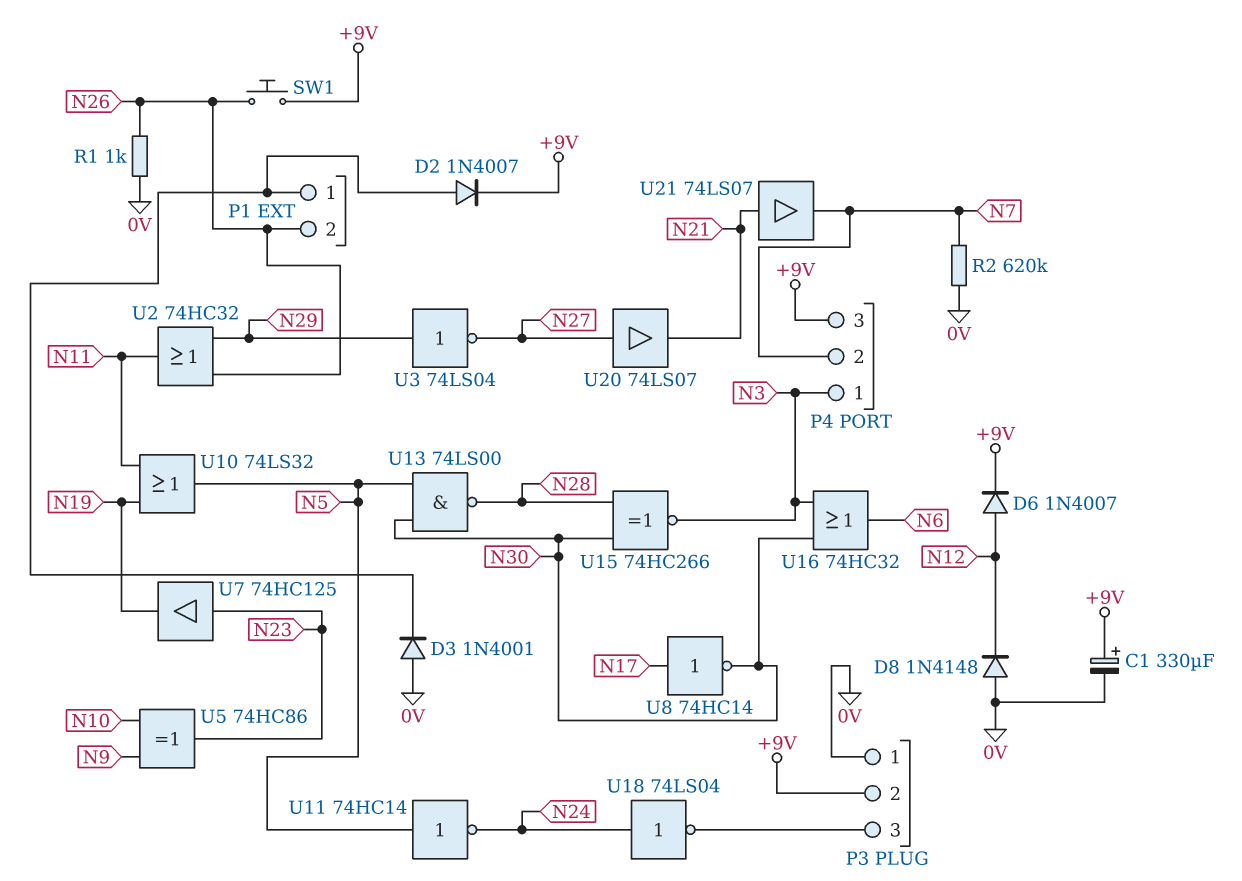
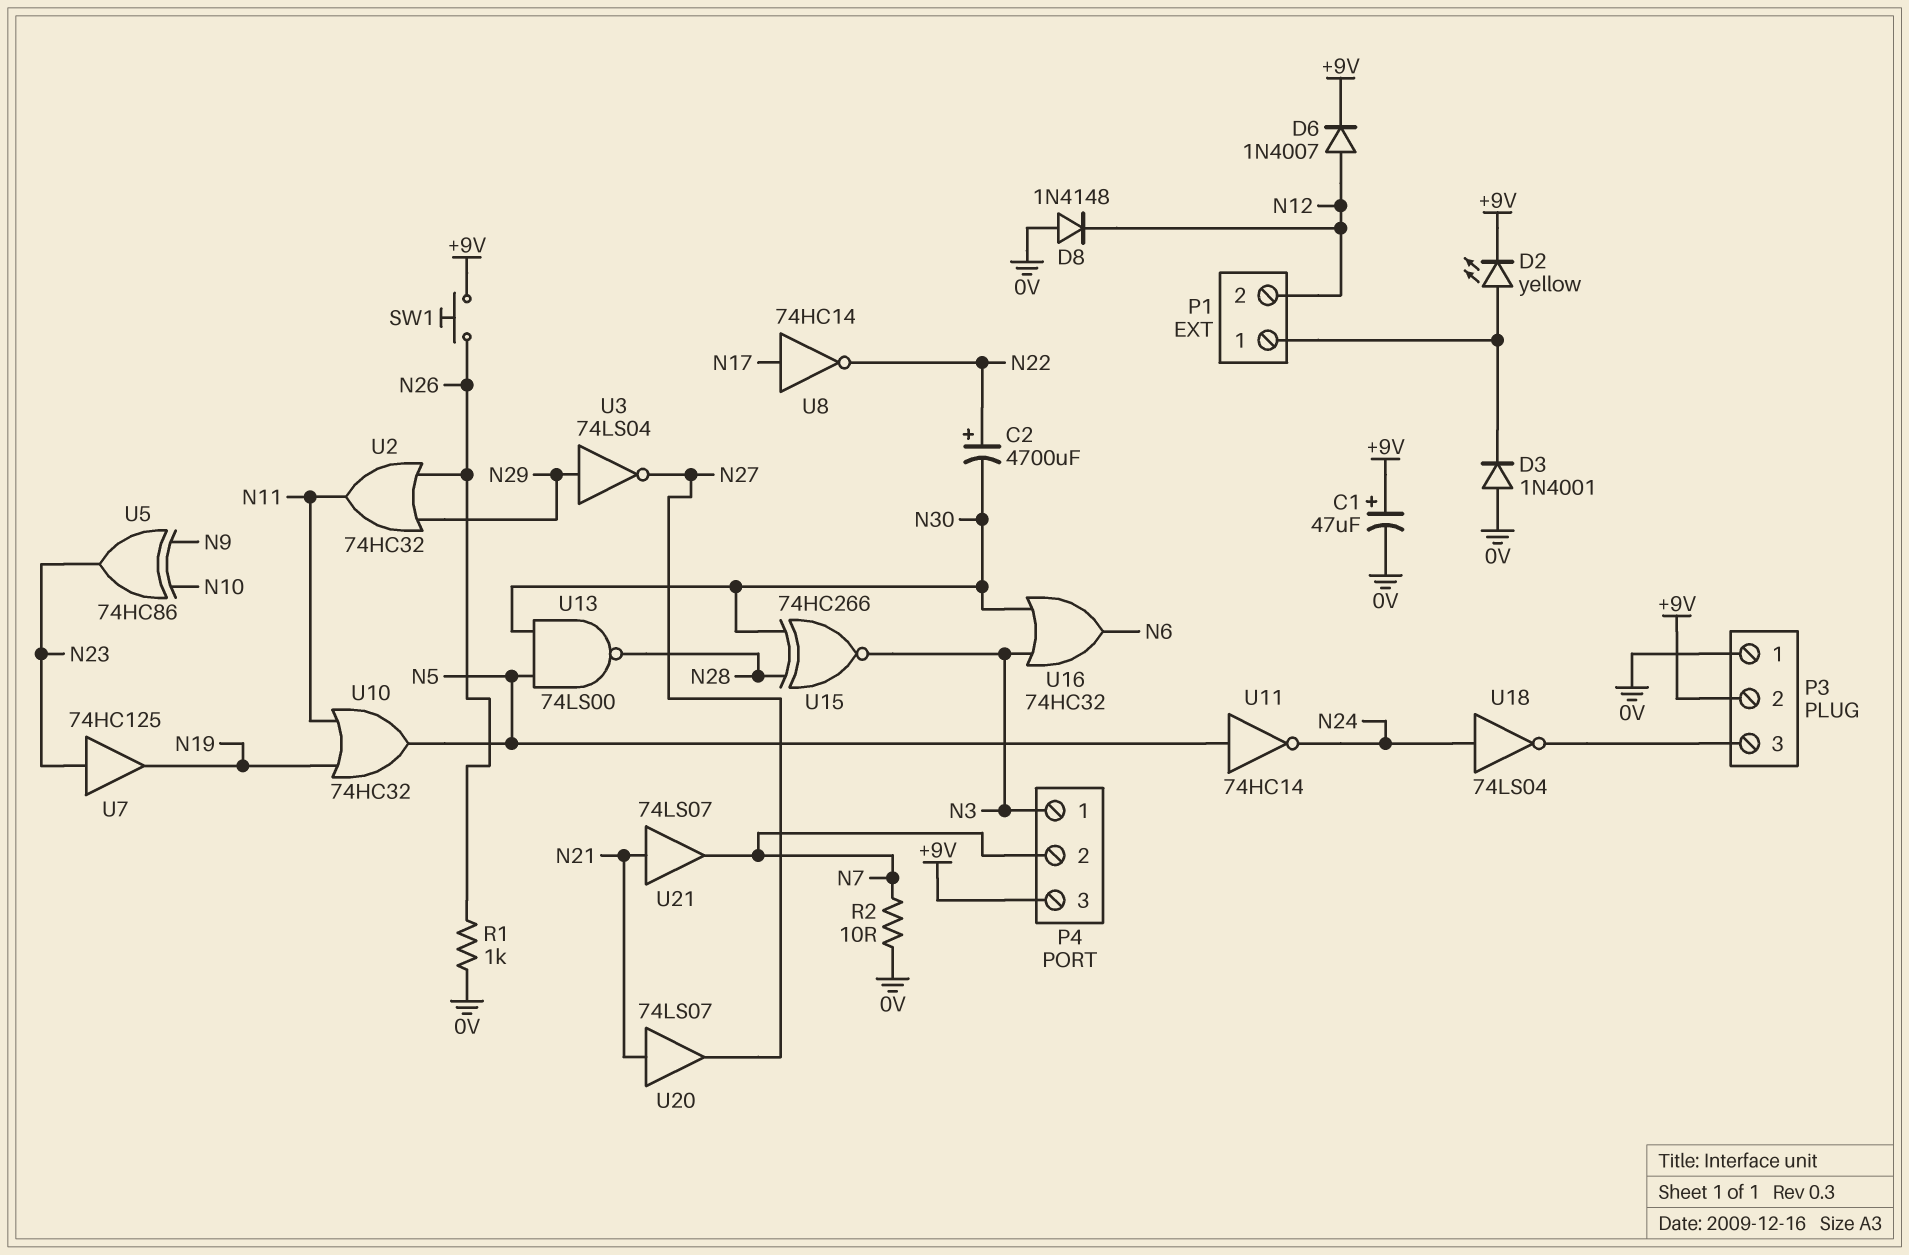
C1: 330uF (plus +9V, minus 0V) -> 47uF (plus +9V, minus 0V)
C2: none -> 4700uF (plus N22, minus N30)
D2: diode 1N4007 (A P1/1, K +9V) -> LED yellow (A P1/1, K +9V)
P1 pin 2: N26 -> N12
R2: 620k (0V, N7) -> 10 (0V, N7)
U8: NOT 74HC14 (in N17, out N30) -> NOT 74HC14 (in N17, out N22)
U10: OR 74LS32 (in N11, in N19, out N5) -> OR 74HC32 (in N11, in N19, out N5)
U20: buffer 74LS07 (in N27, out N21) -> buffer 74LS07 (in N21, out N27)

